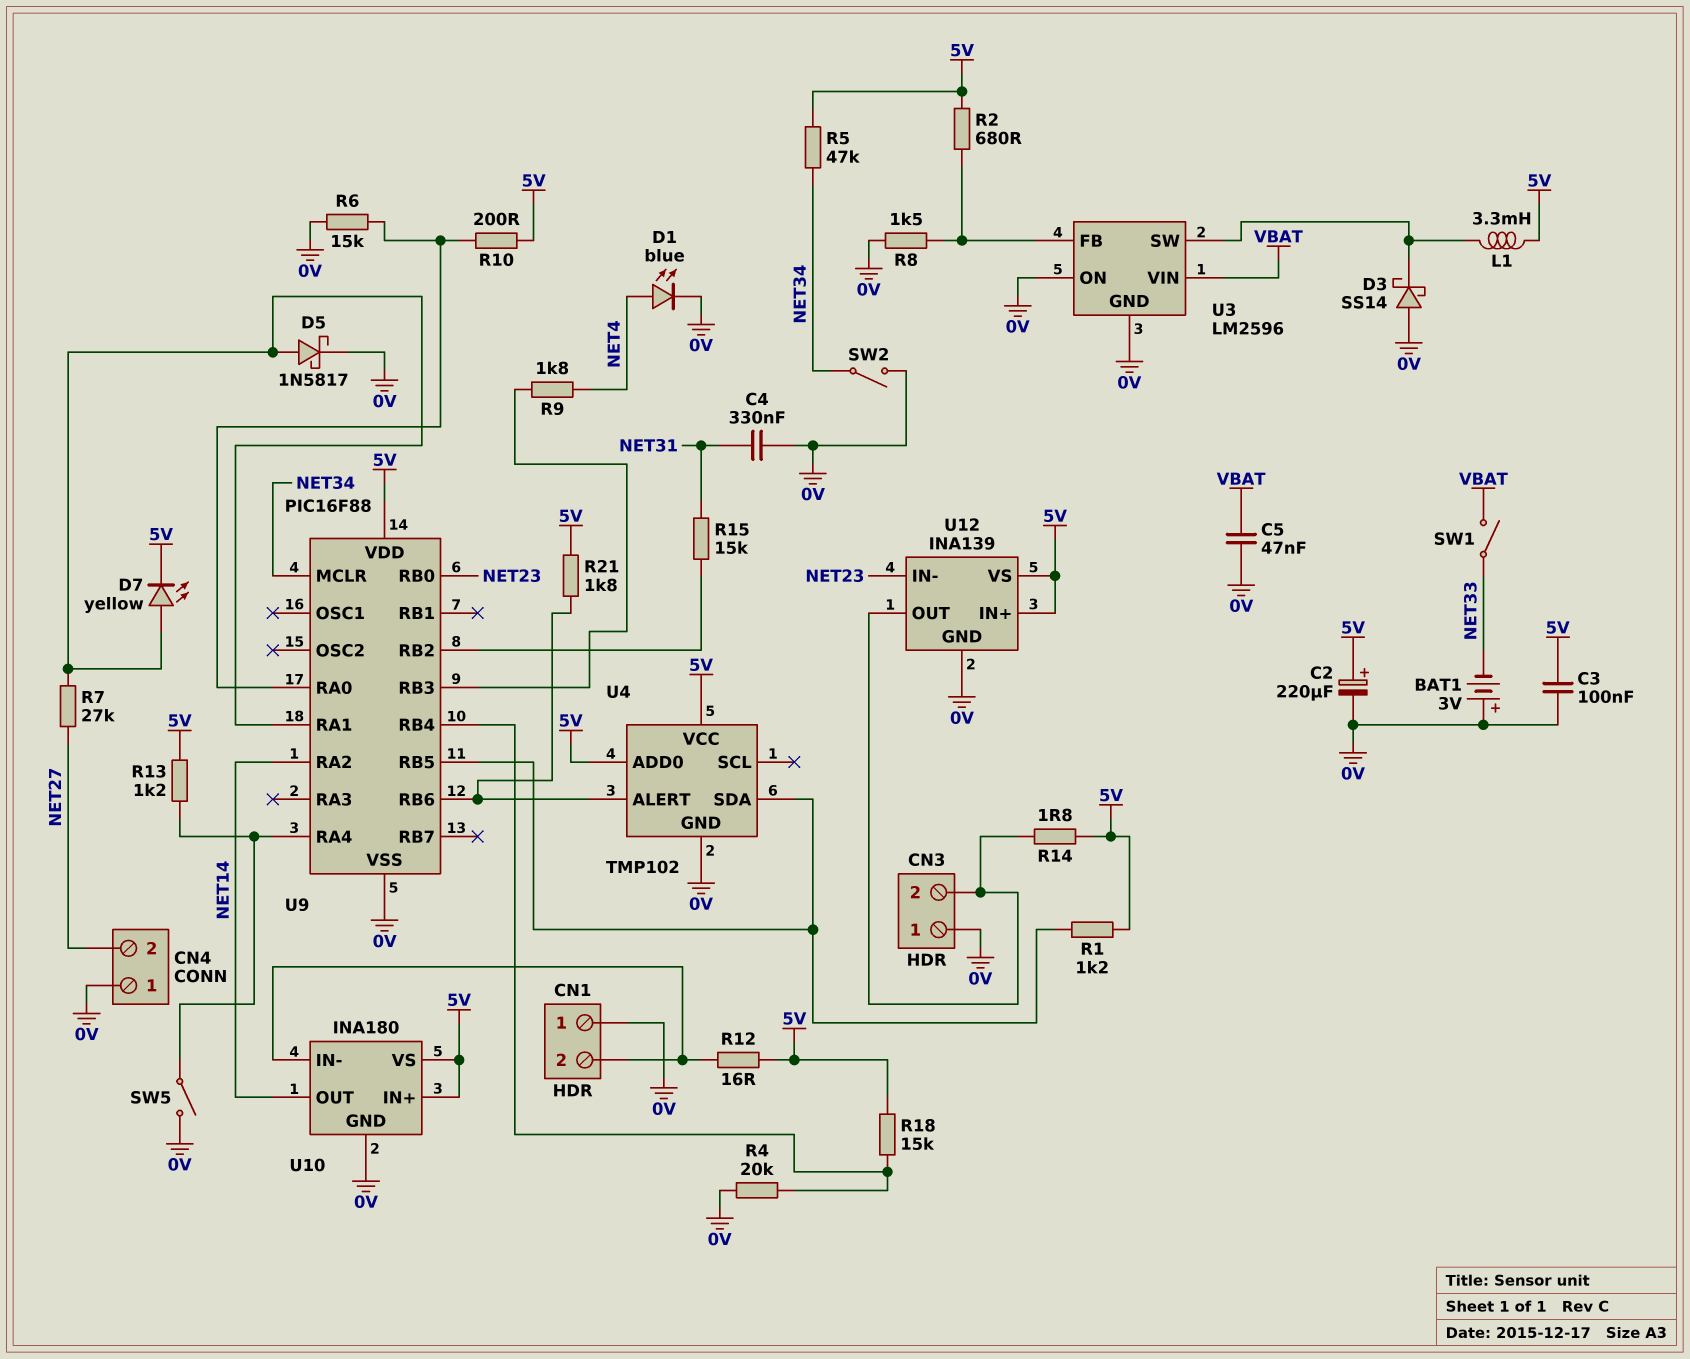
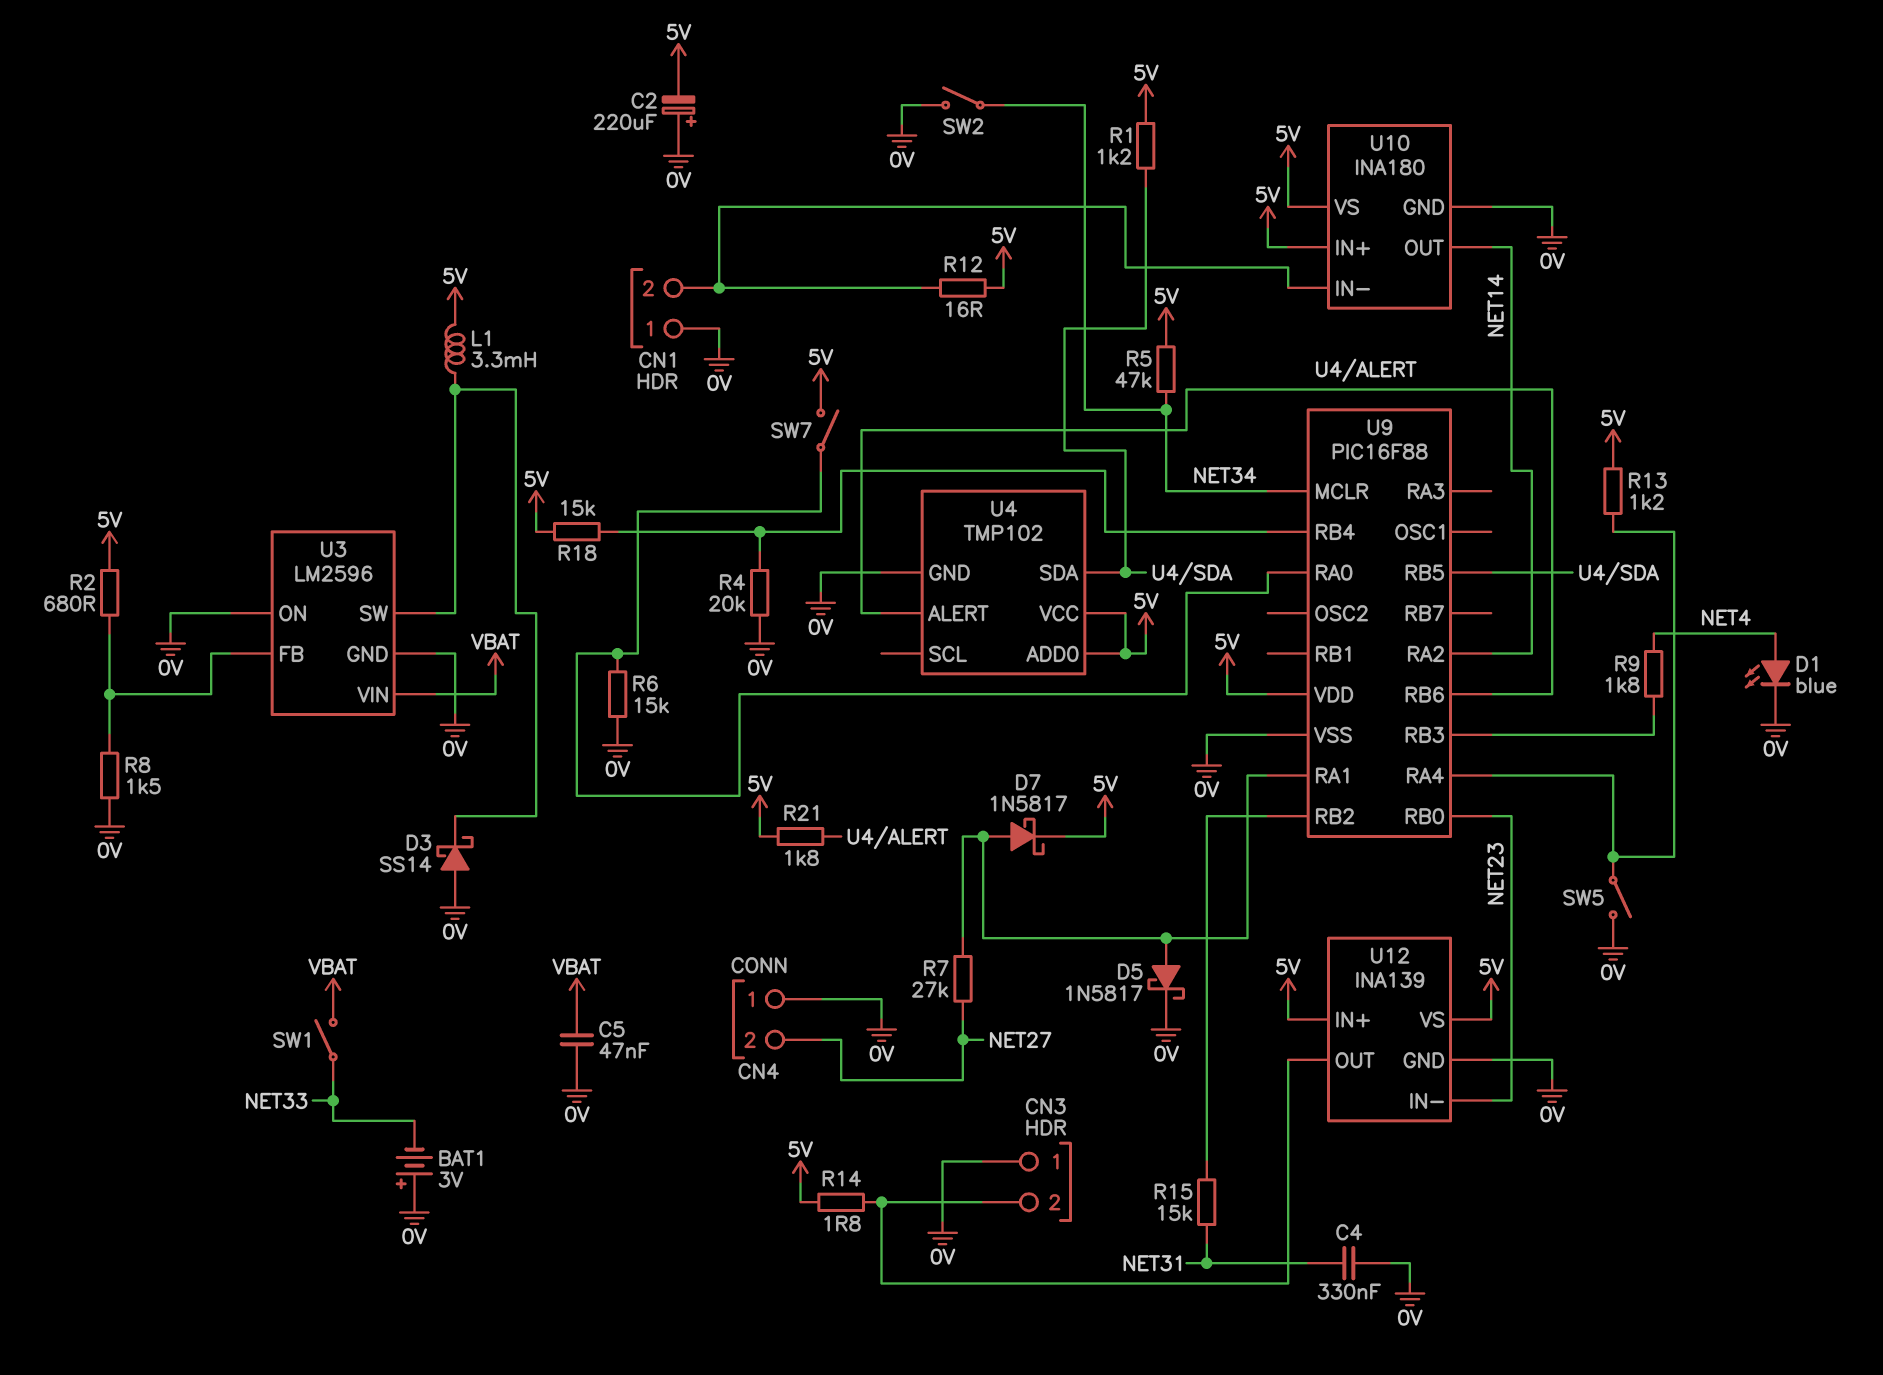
C2: 220uF (plus 5V, minus 0V) -> 220uF (plus 0V, minus 5V)
C3: 100nF (0V, 5V) -> none
D7: LED yellow (A U9/RA1, K 5V) -> schottky 1N5817 (A U9/RA1, K 5V)
R10: 200 (5V, U9/RA0) -> none
SW7: none -> switch (5V, U9/RA0)

